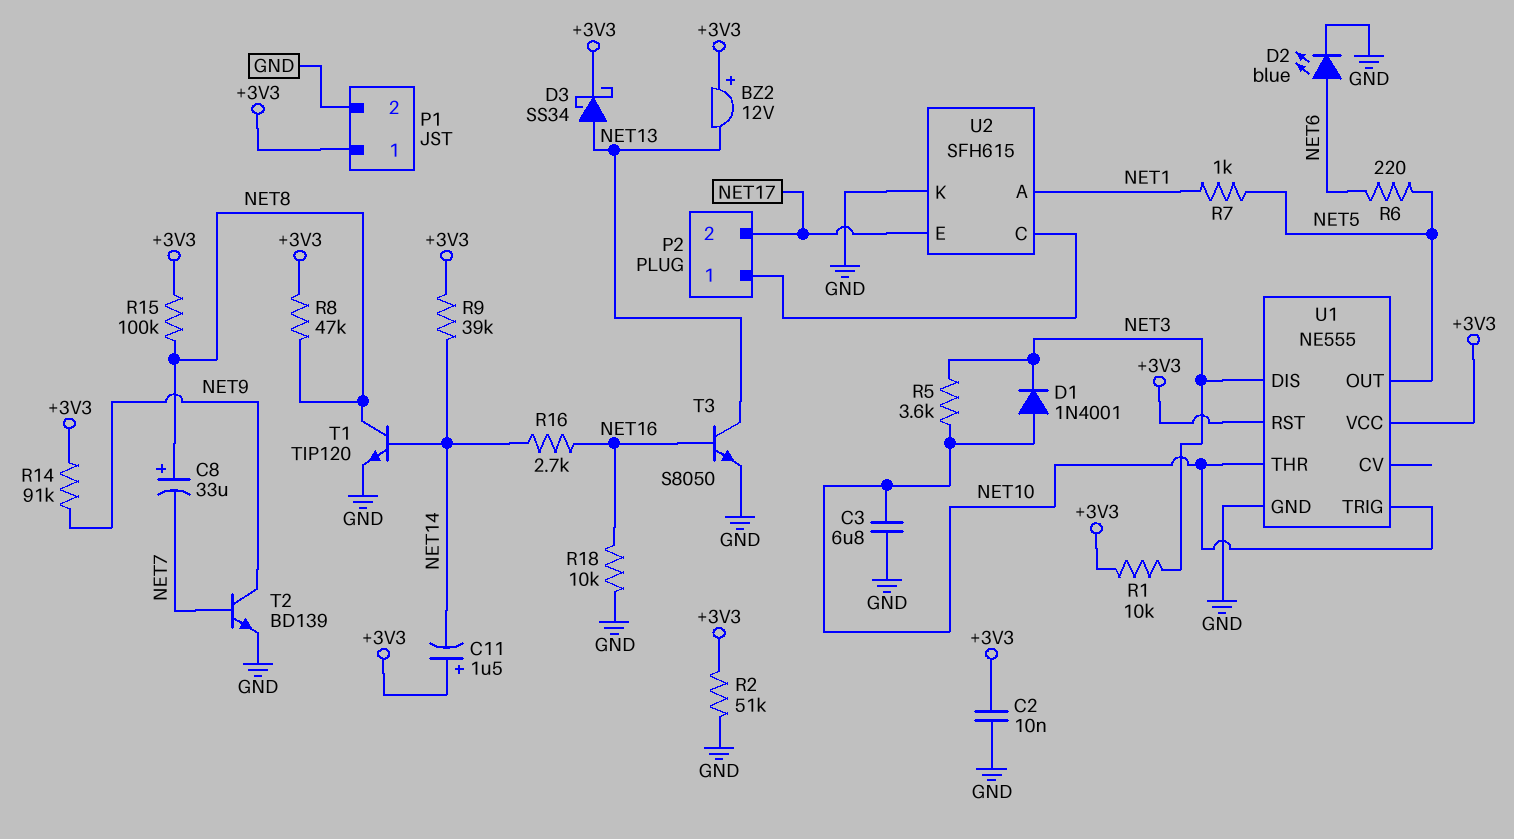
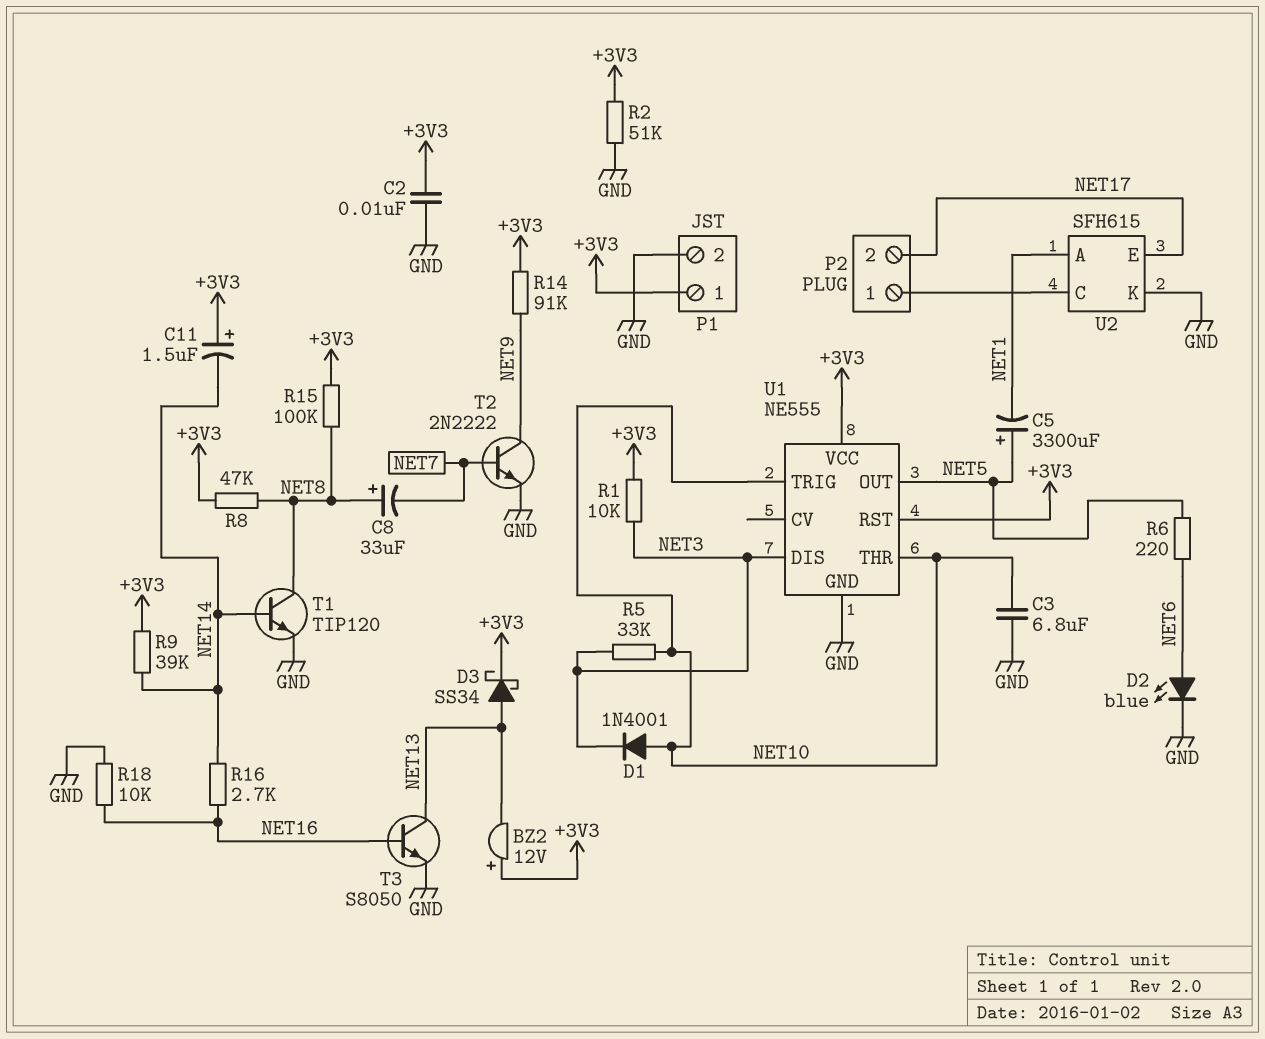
C5: none -> 3300uF (plus NET5, minus NET1)
R5: 3.6k (NET3, NET10) -> 33k (NET3, NET10)
R7: 1k (NET1, NET5) -> none
T2: NPN BD139 (B NET7, C NET9, E GND) -> NPN 2N2222 (B NET7, C NET9, E GND)

